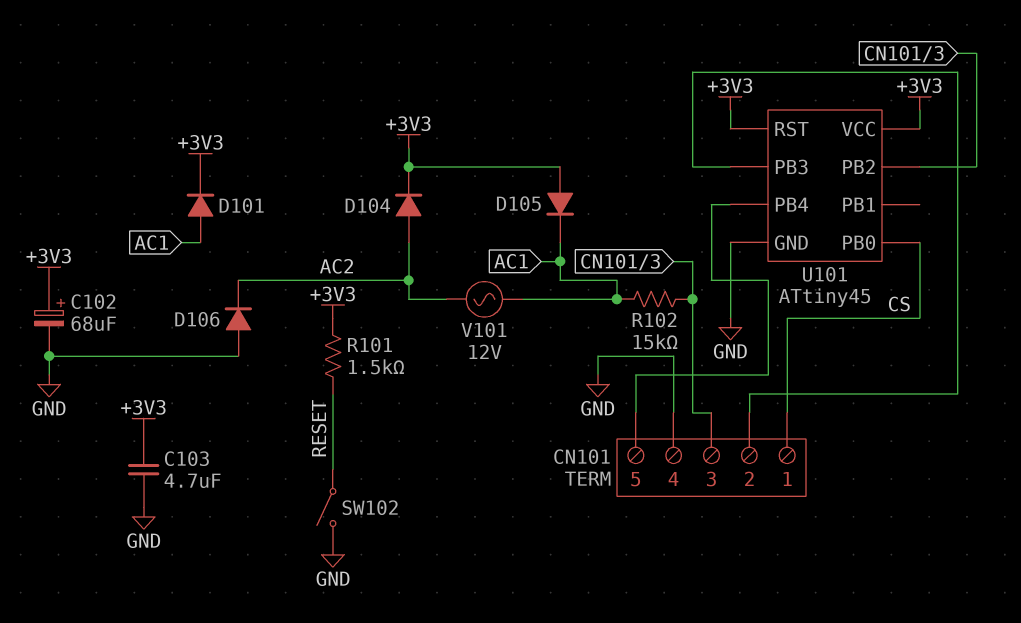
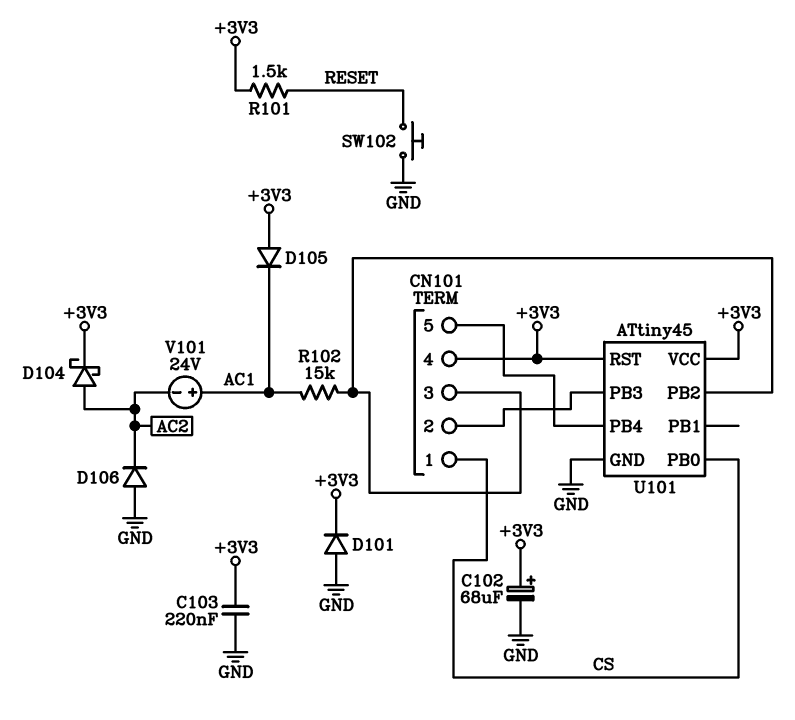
C103: 4.7uF (+3V3, GND) -> 220nF (+3V3, GND)
CN101 pin 4: GND -> +3V3
D101: diode (A AC1, K +3V3) -> diode (A GND, K +3V3)
D104: diode (A AC2, K +3V3) -> schottky (A AC2, K +3V3)
SW102: switch (GND, RESET) -> button (GND, RESET)
V101: AC 12V (AC1, AC2) -> 24V (plus AC1, minus AC2)

